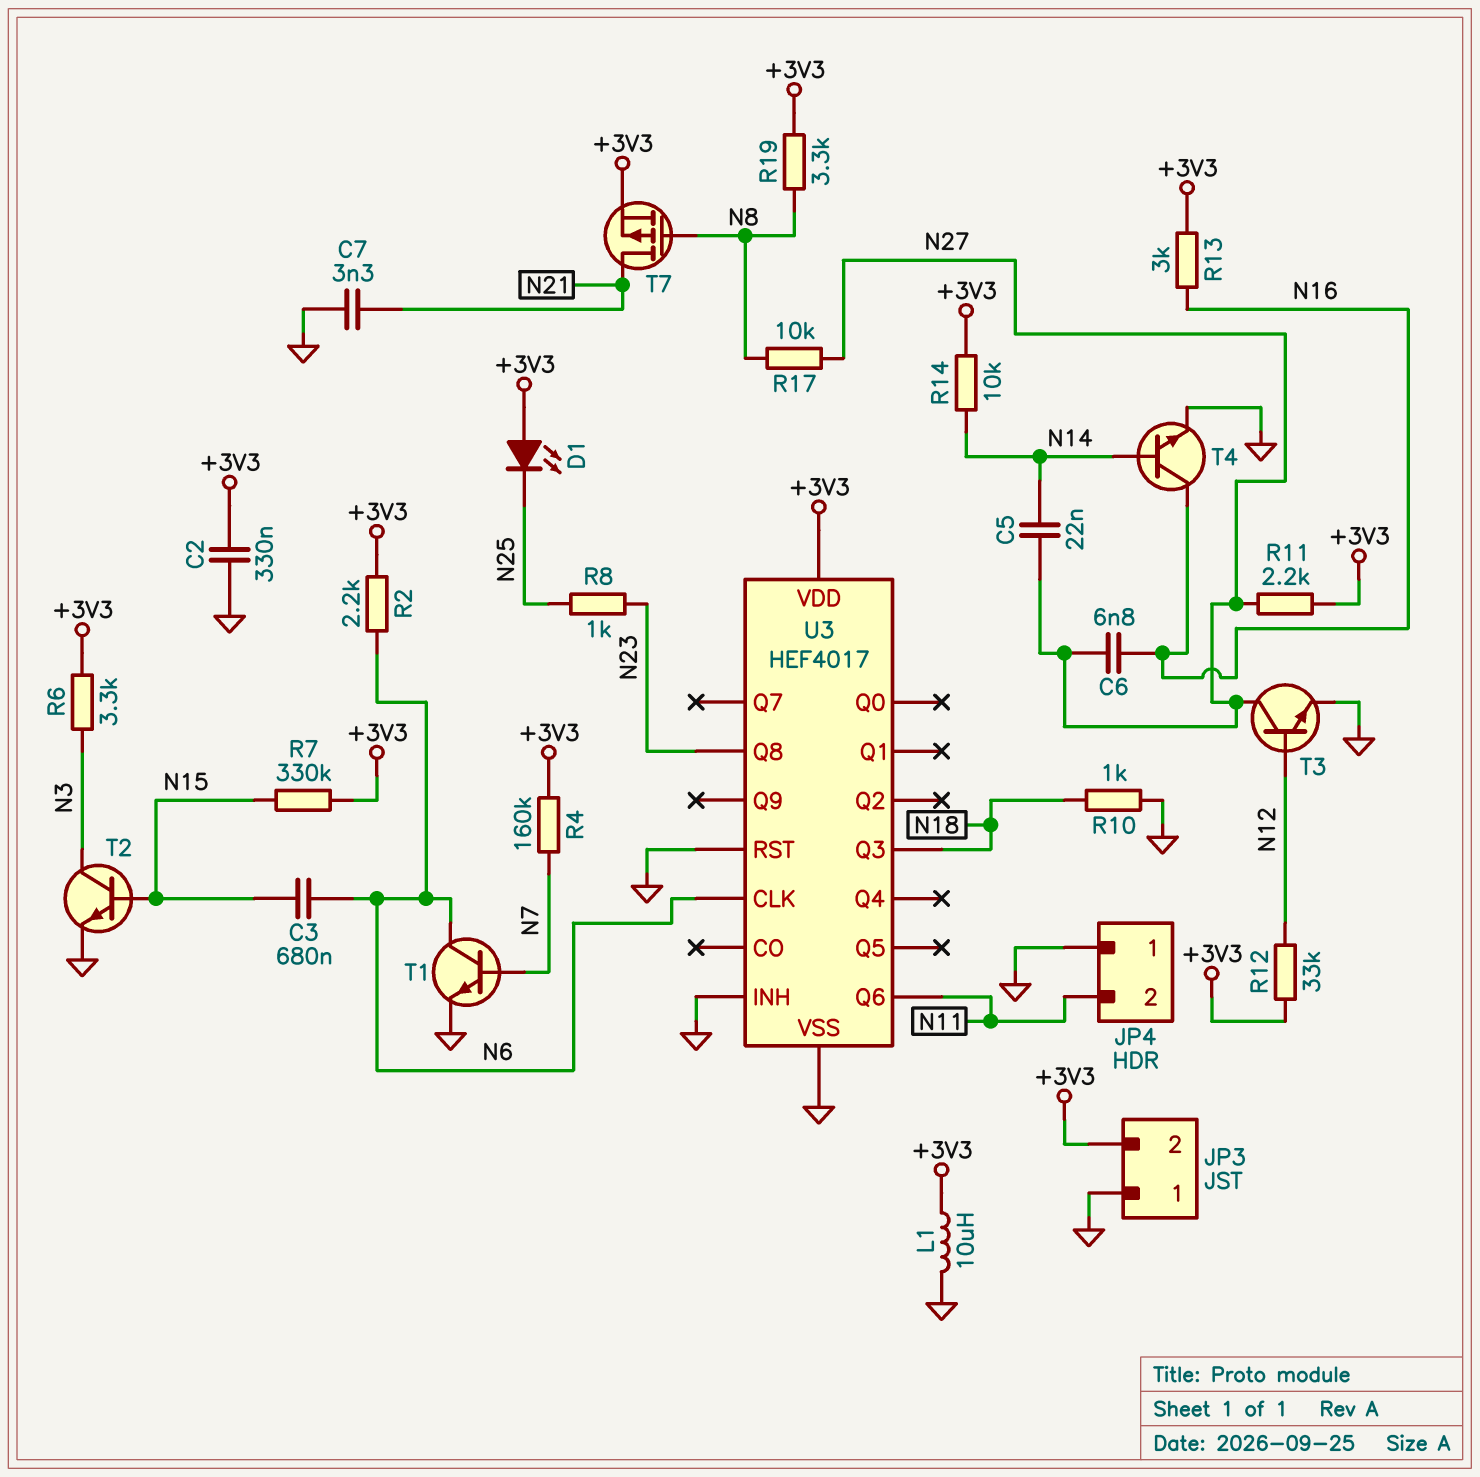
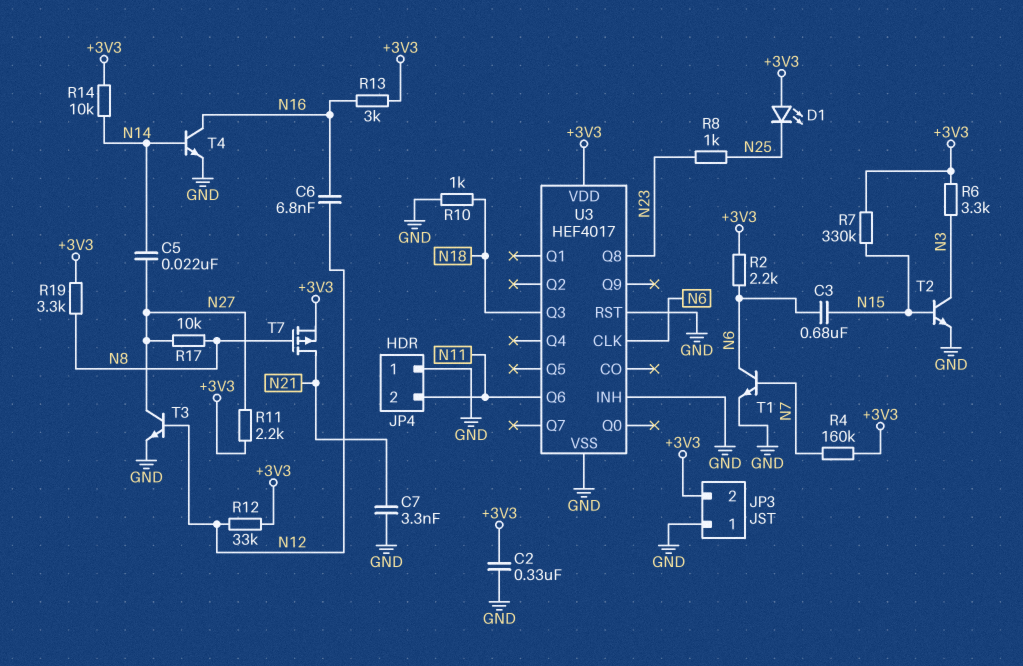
C6: 6.8nF (N16, N27) -> 6.8nF (N12, N16)
L1: 10uH (+3V3, GND) -> none

